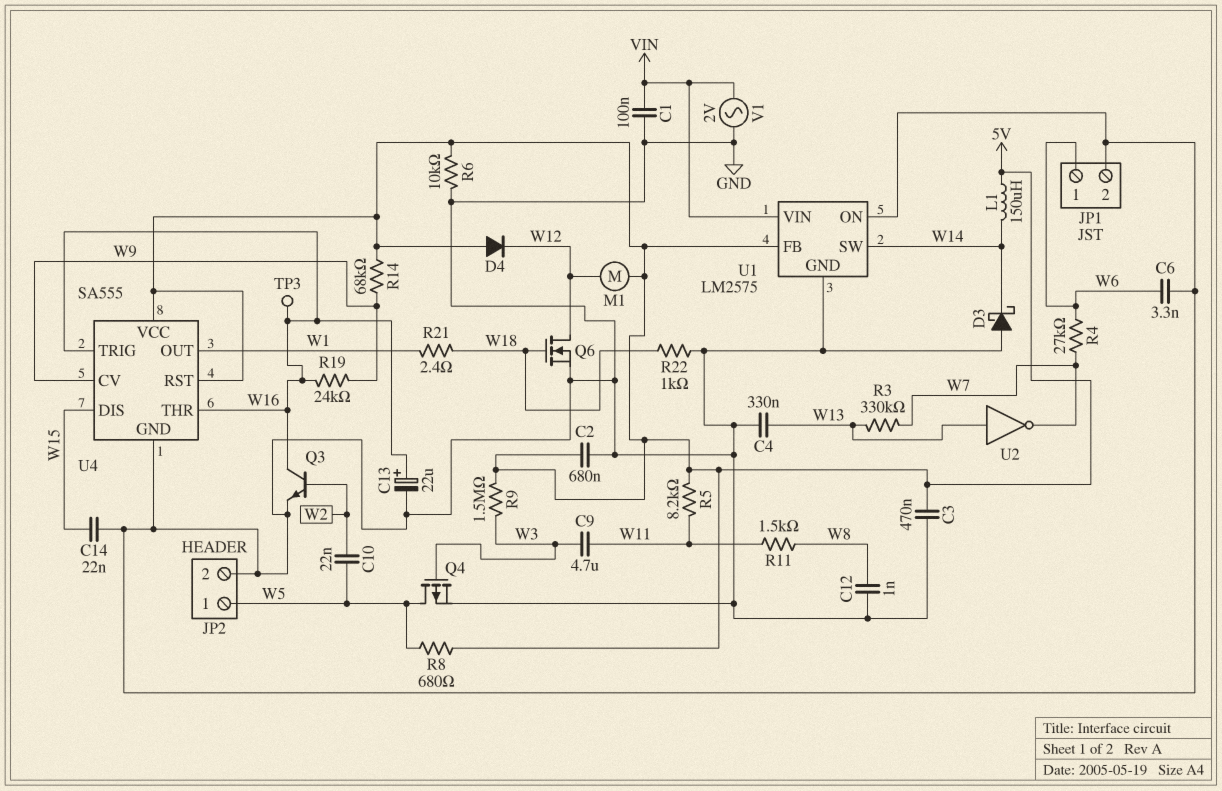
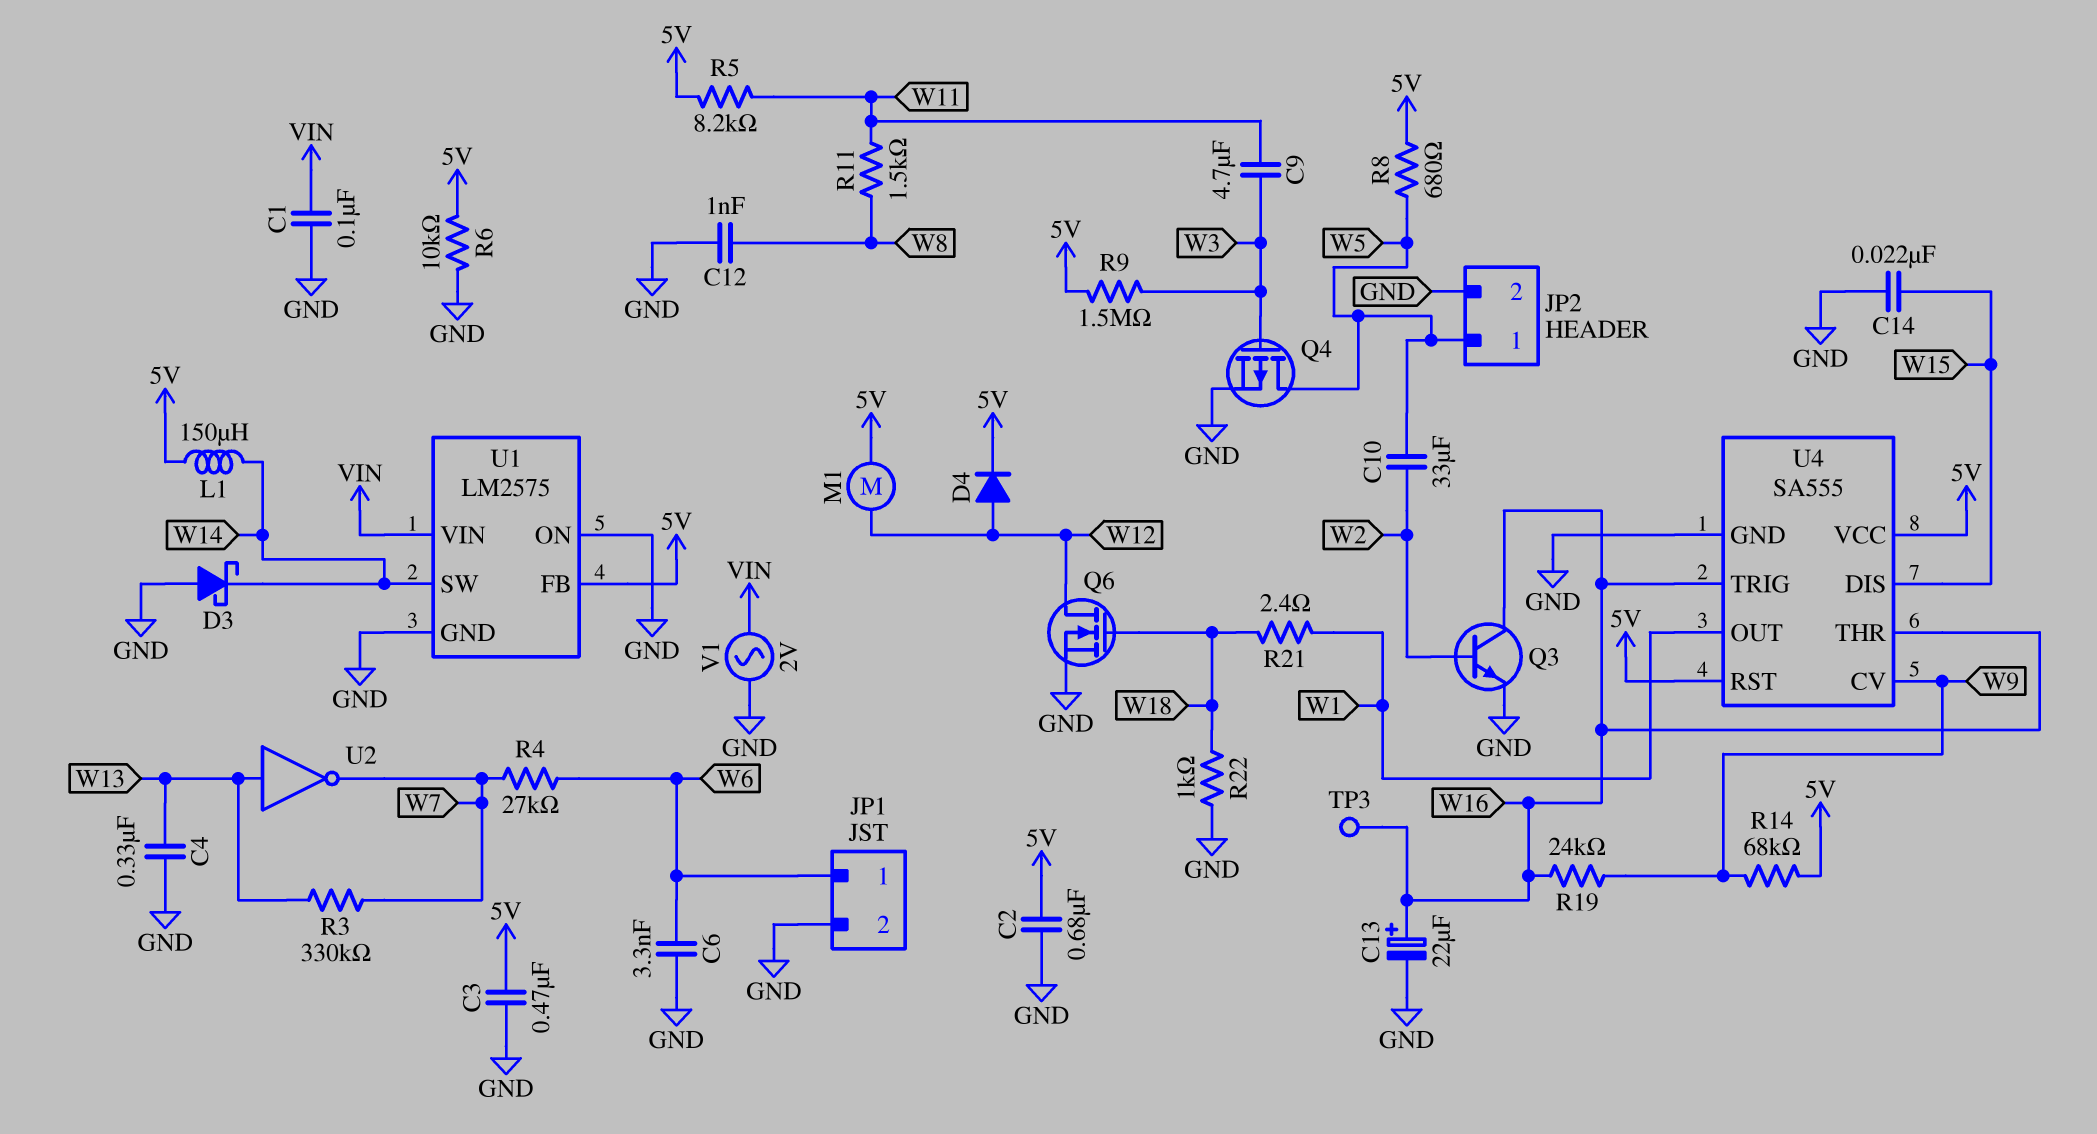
C10: 22nF (W2, W5) -> 33uF (W2, W5)
D4: diode (A 5V, K W12) -> diode (A W12, K 5V)

